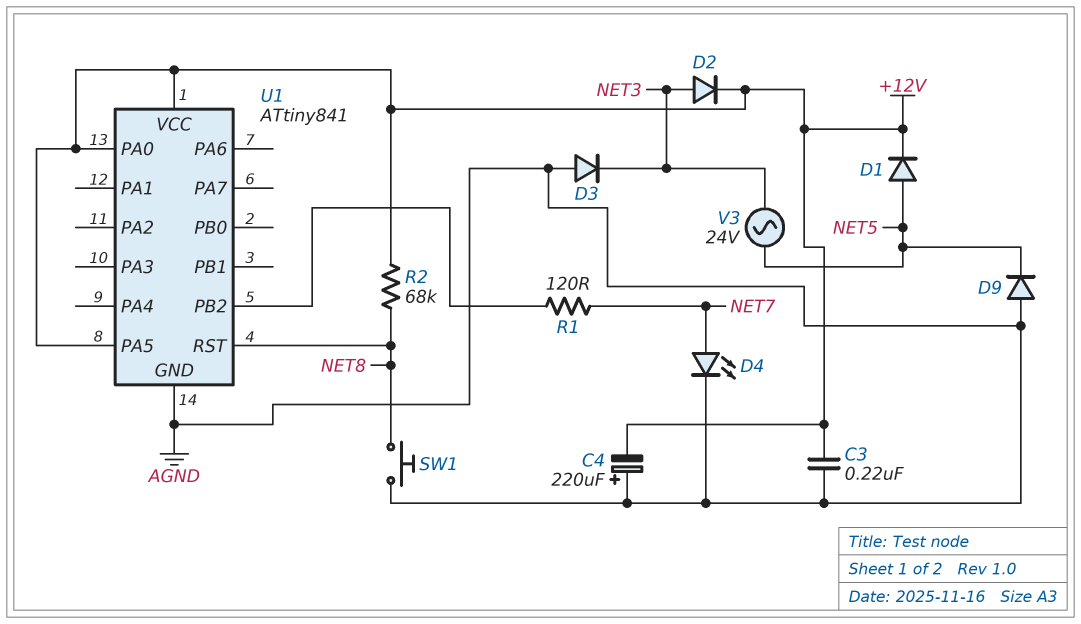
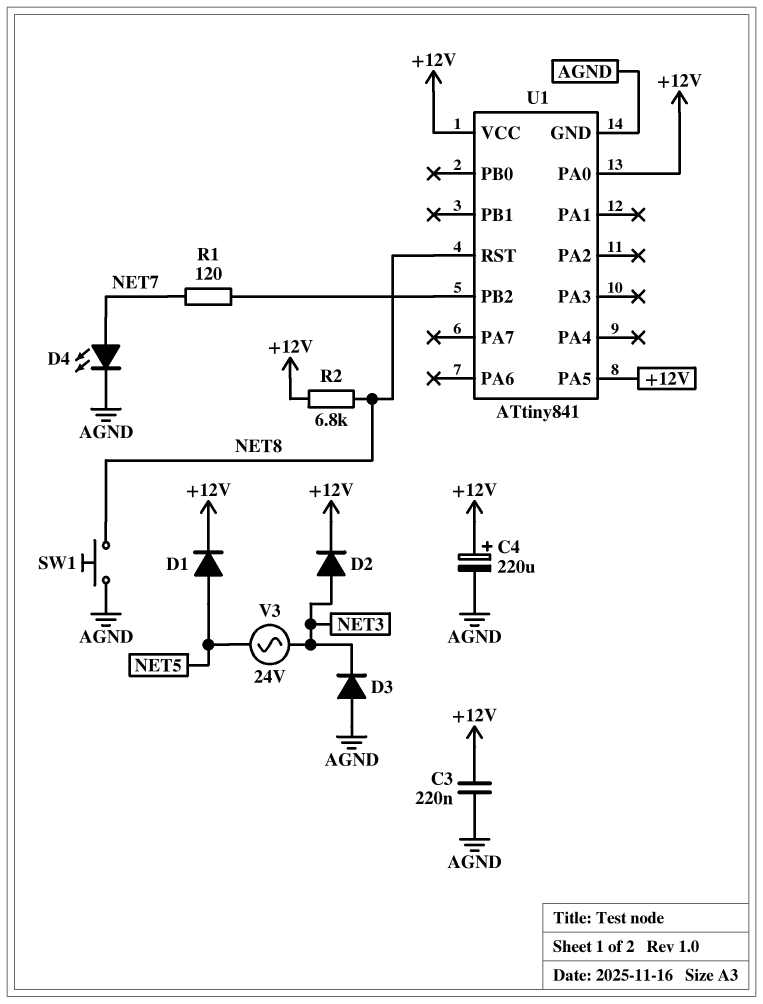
C4: 220uF (plus AGND, minus +12V) -> 220uF (plus +12V, minus AGND)
D9: diode (A AGND, K NET5) -> none
R2: 68k (+12V, NET8) -> 6.8k (+12V, NET8)

